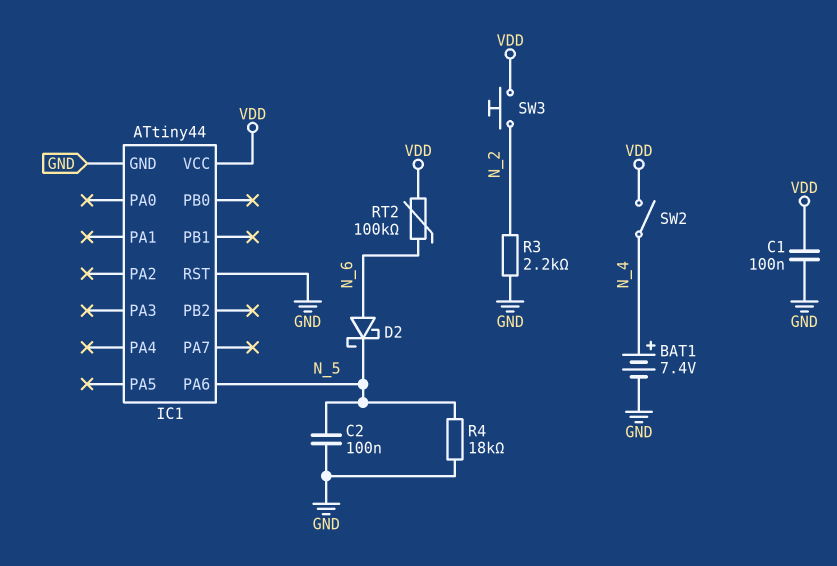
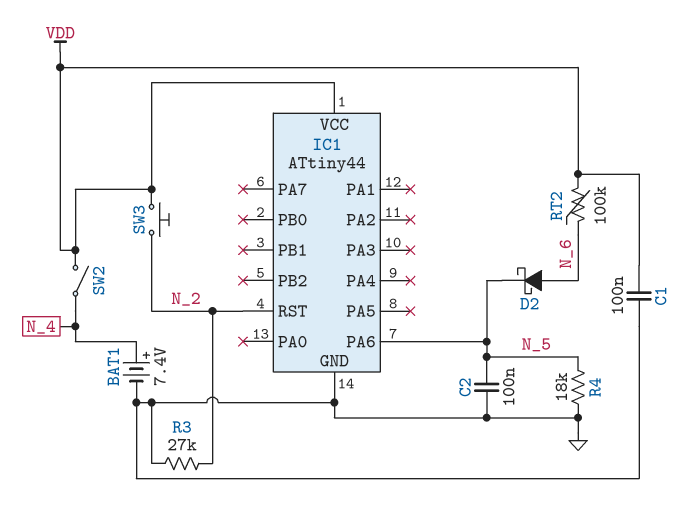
IC1 pin RST: GND -> N_2
R3: 2.2k (GND, N_2) -> 27k (GND, N_2)

